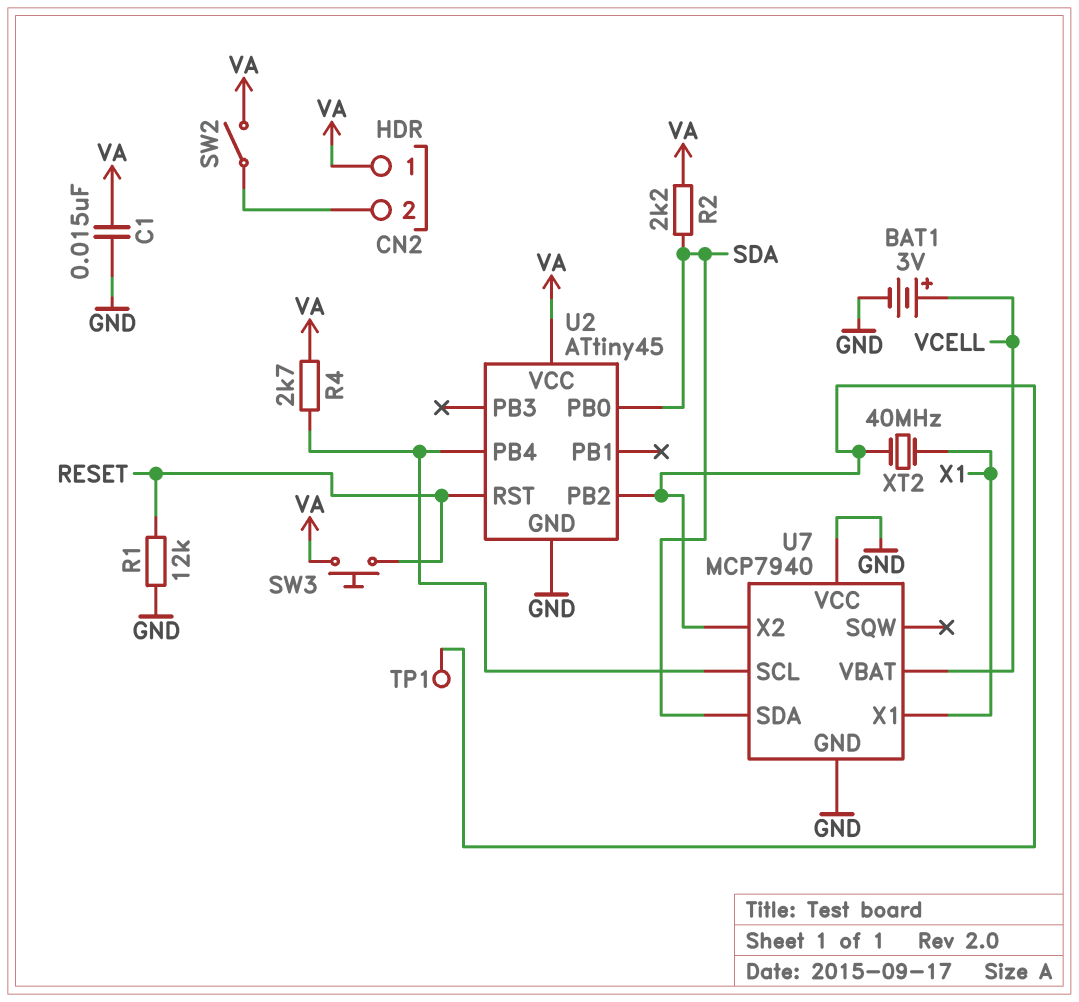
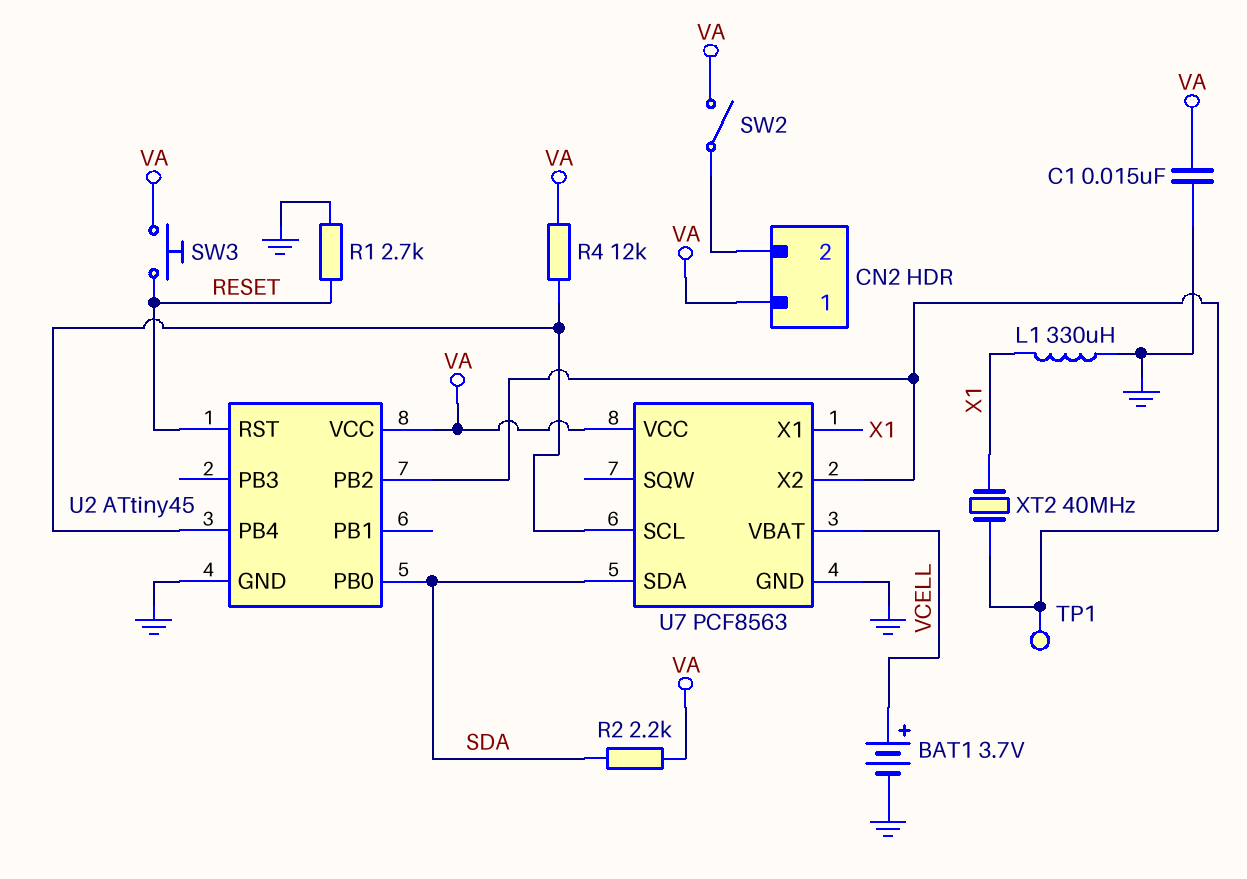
BAT1: 3V (plus VCELL, minus GND) -> 3.7V (plus VCELL, minus GND)
L1: none -> 330uH (GND, X1)
R1: 12k (GND, RESET) -> 2.7k (GND, RESET)
R4: 2.7k (U2/PB4, VA) -> 12k (U2/PB4, VA)
U7: MCP7940 -> PCF8563
U7 pin VCC: GND -> VA

